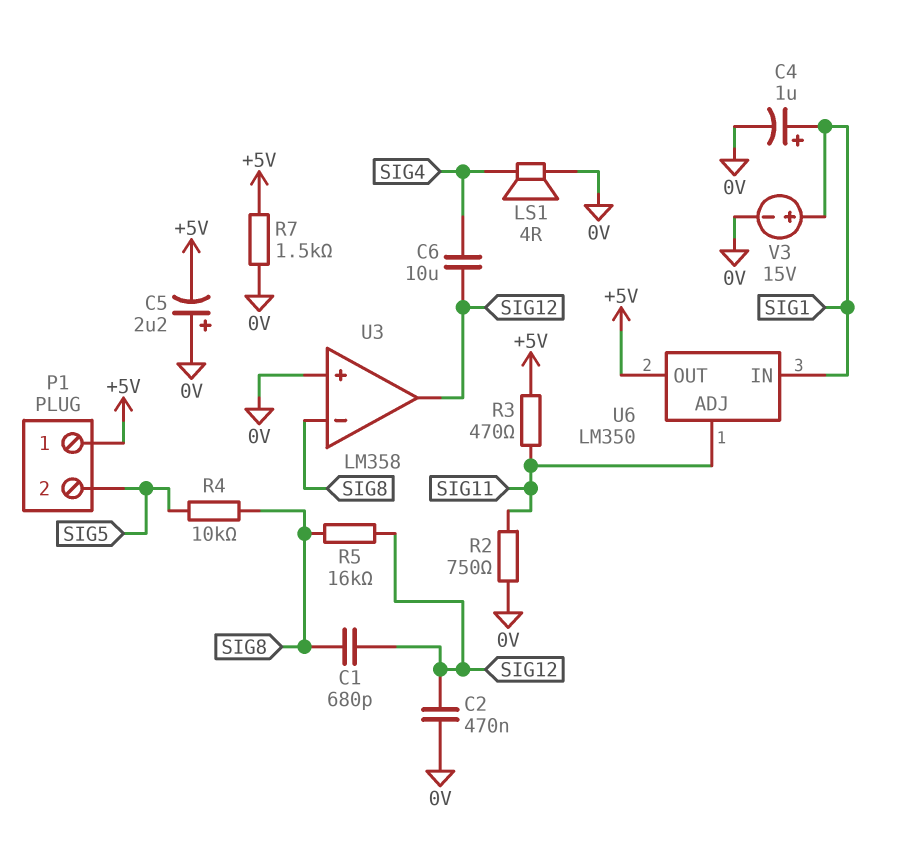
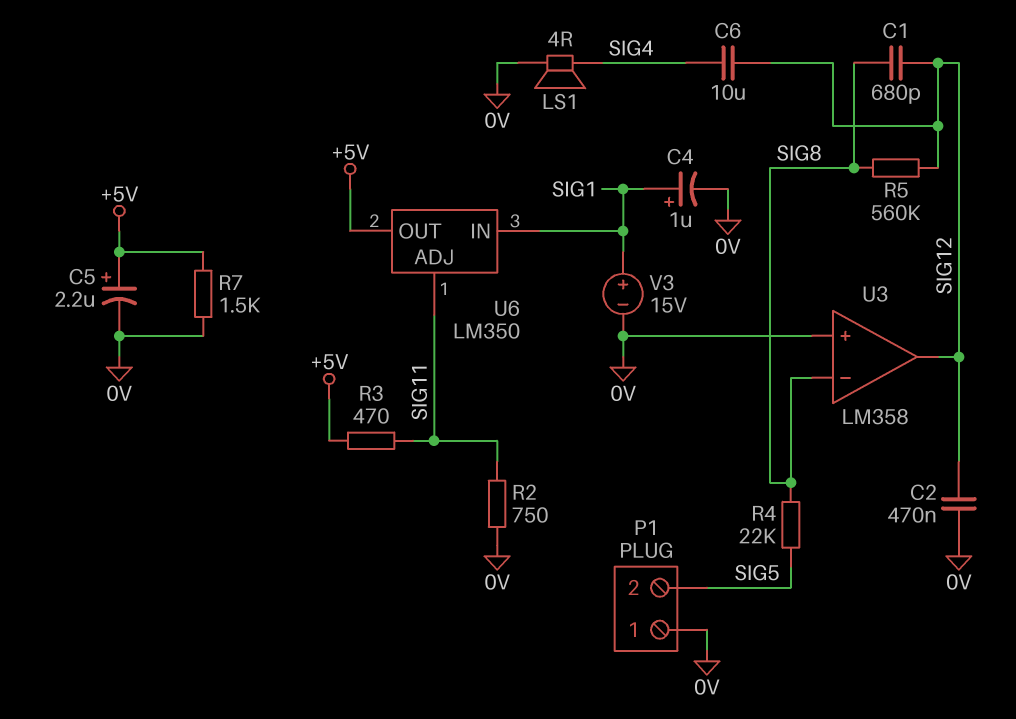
C5: 2.2uF (plus 0V, minus +5V) -> 2.2uF (plus +5V, minus 0V)
P1 pin 1: +5V -> 0V
R4: 10k (SIG5, SIG8) -> 22k (SIG5, SIG8)
R5: 16k (SIG8, SIG12) -> 560k (SIG8, SIG12)

